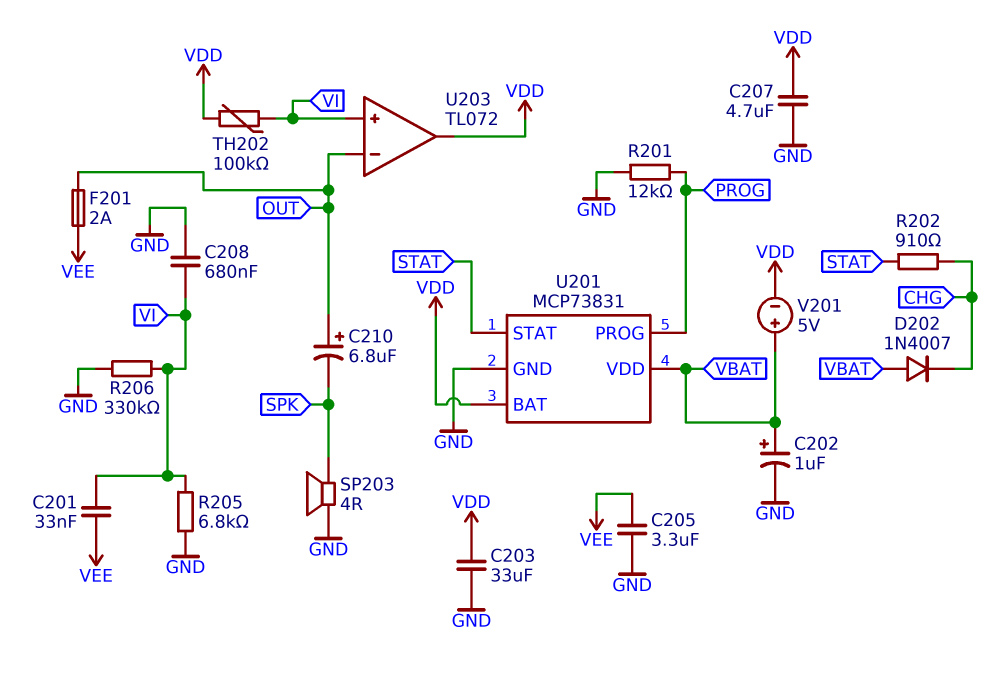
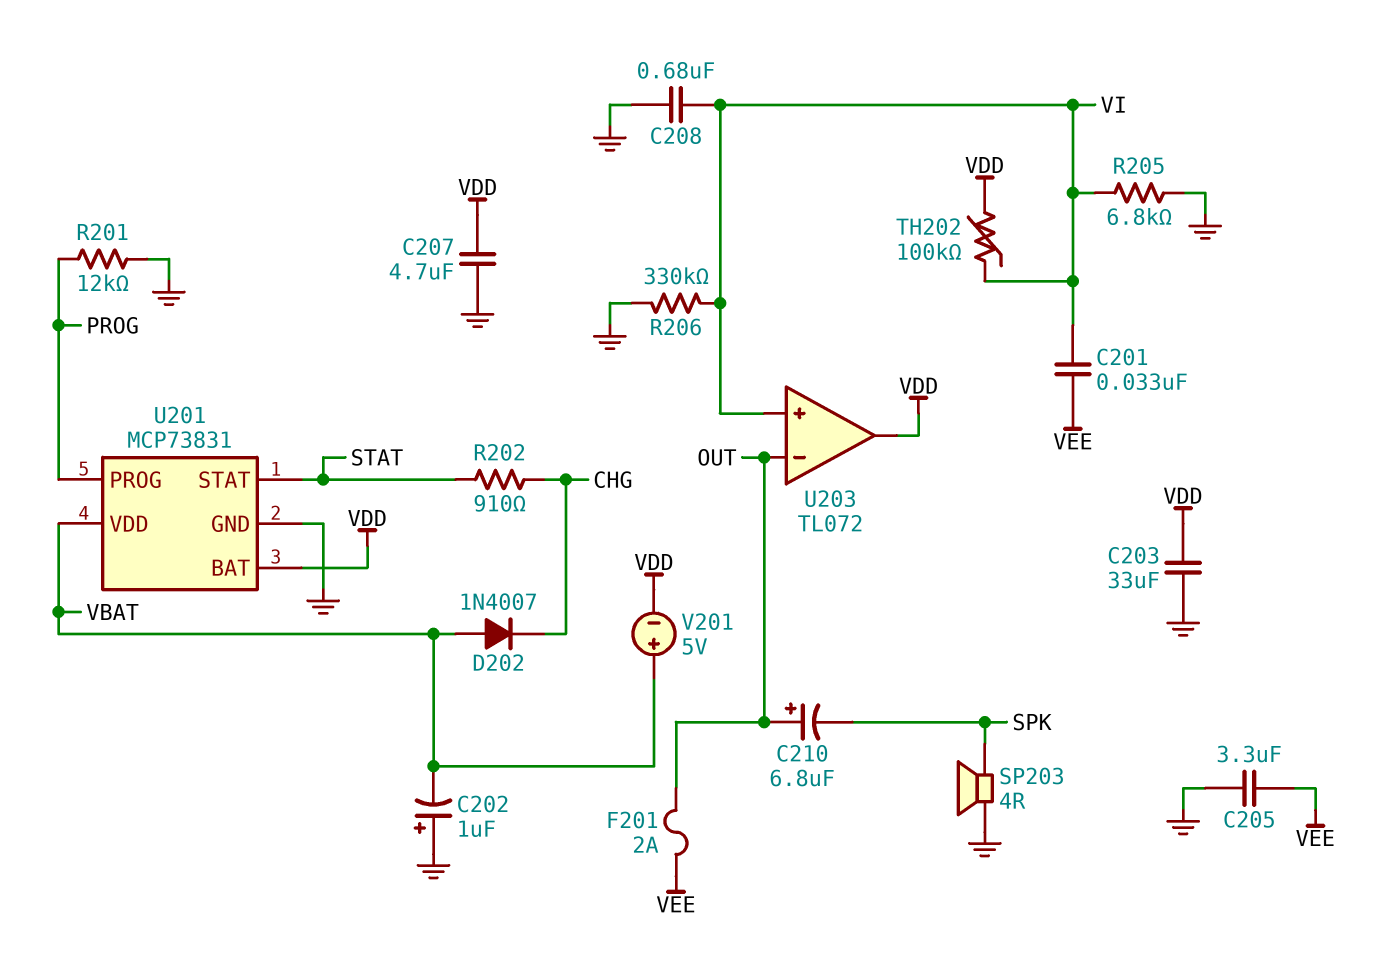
C202: 1uF (plus VBAT, minus GND) -> 1uF (plus GND, minus VBAT)

